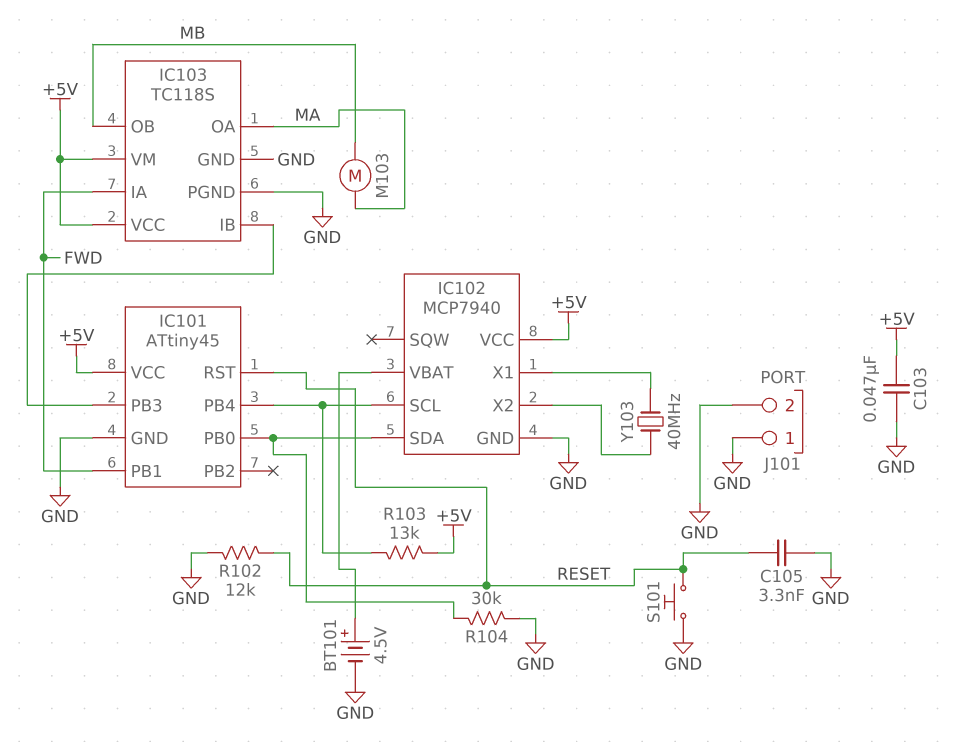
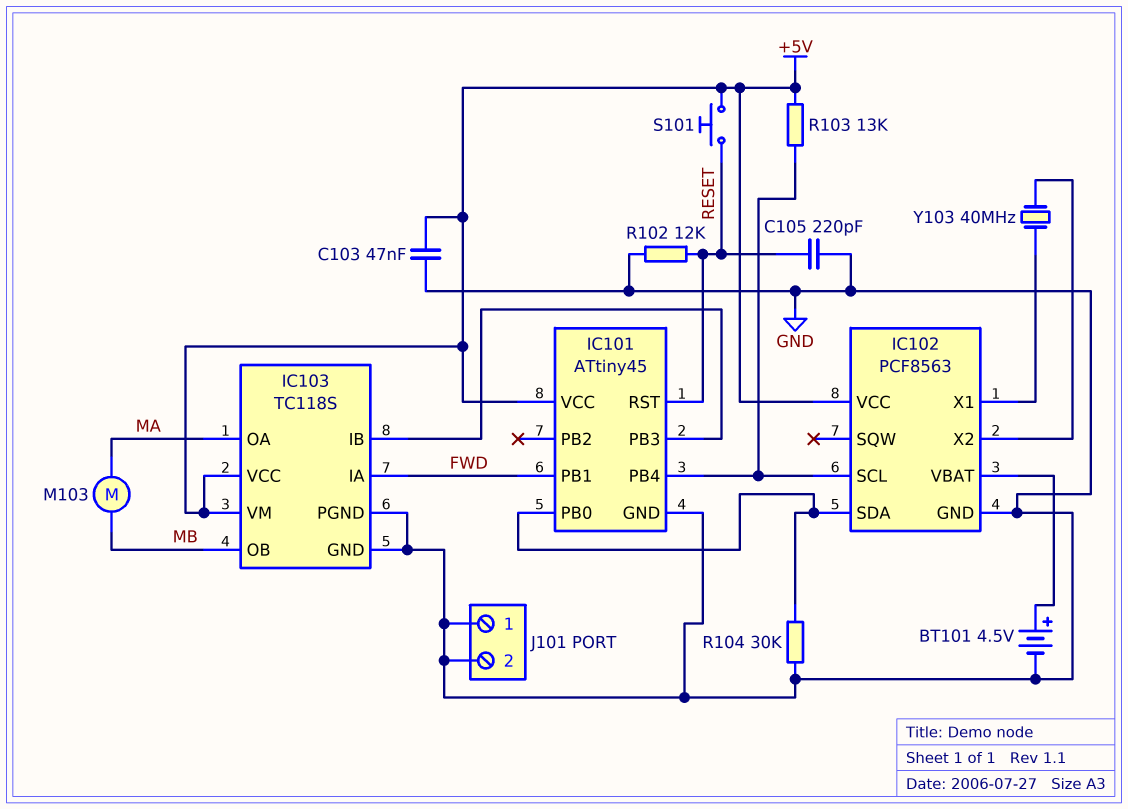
C105: 3.3nF (GND, RESET) -> 220pF (GND, RESET)
IC102: MCP7940 -> PCF8563
S101: button (GND, RESET) -> button (+5V, RESET)

